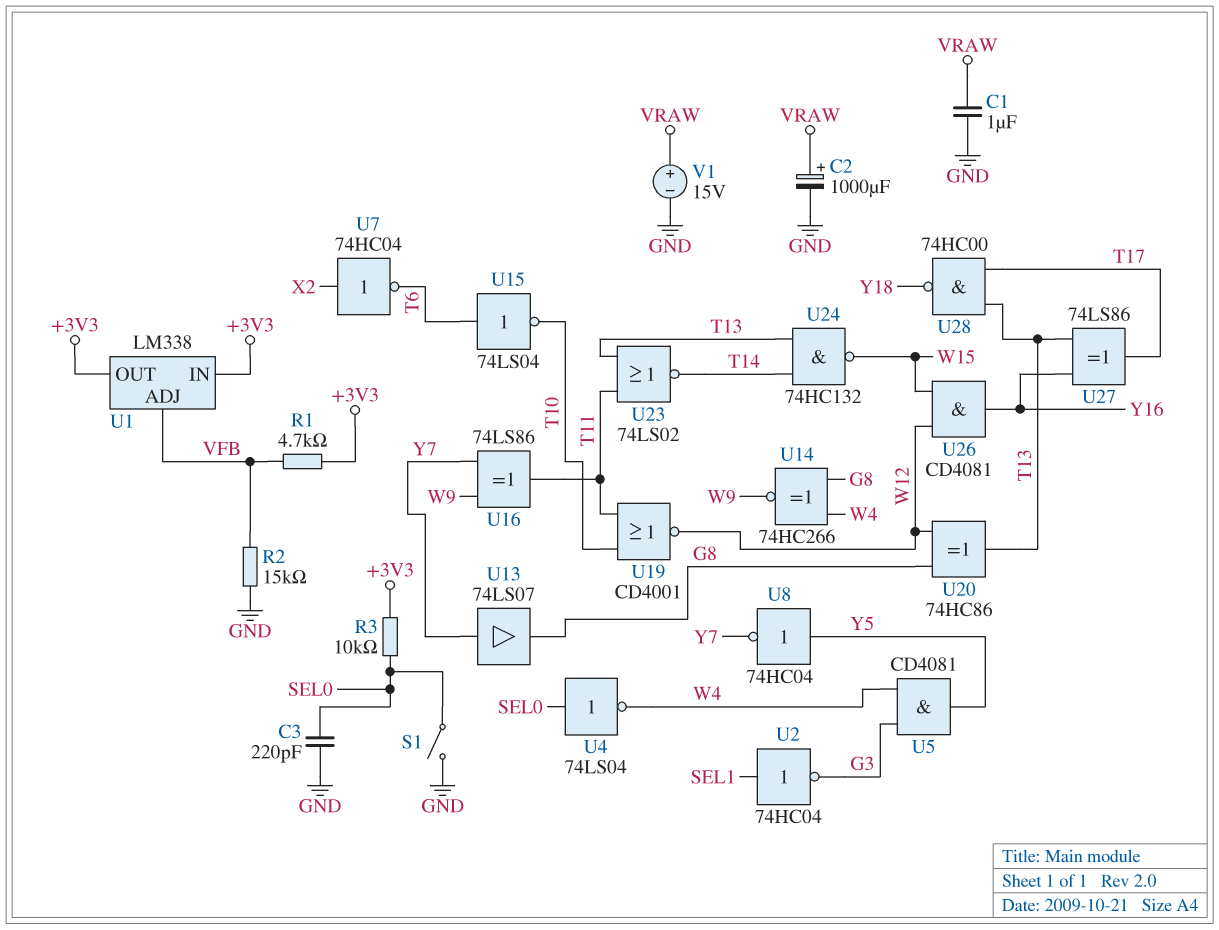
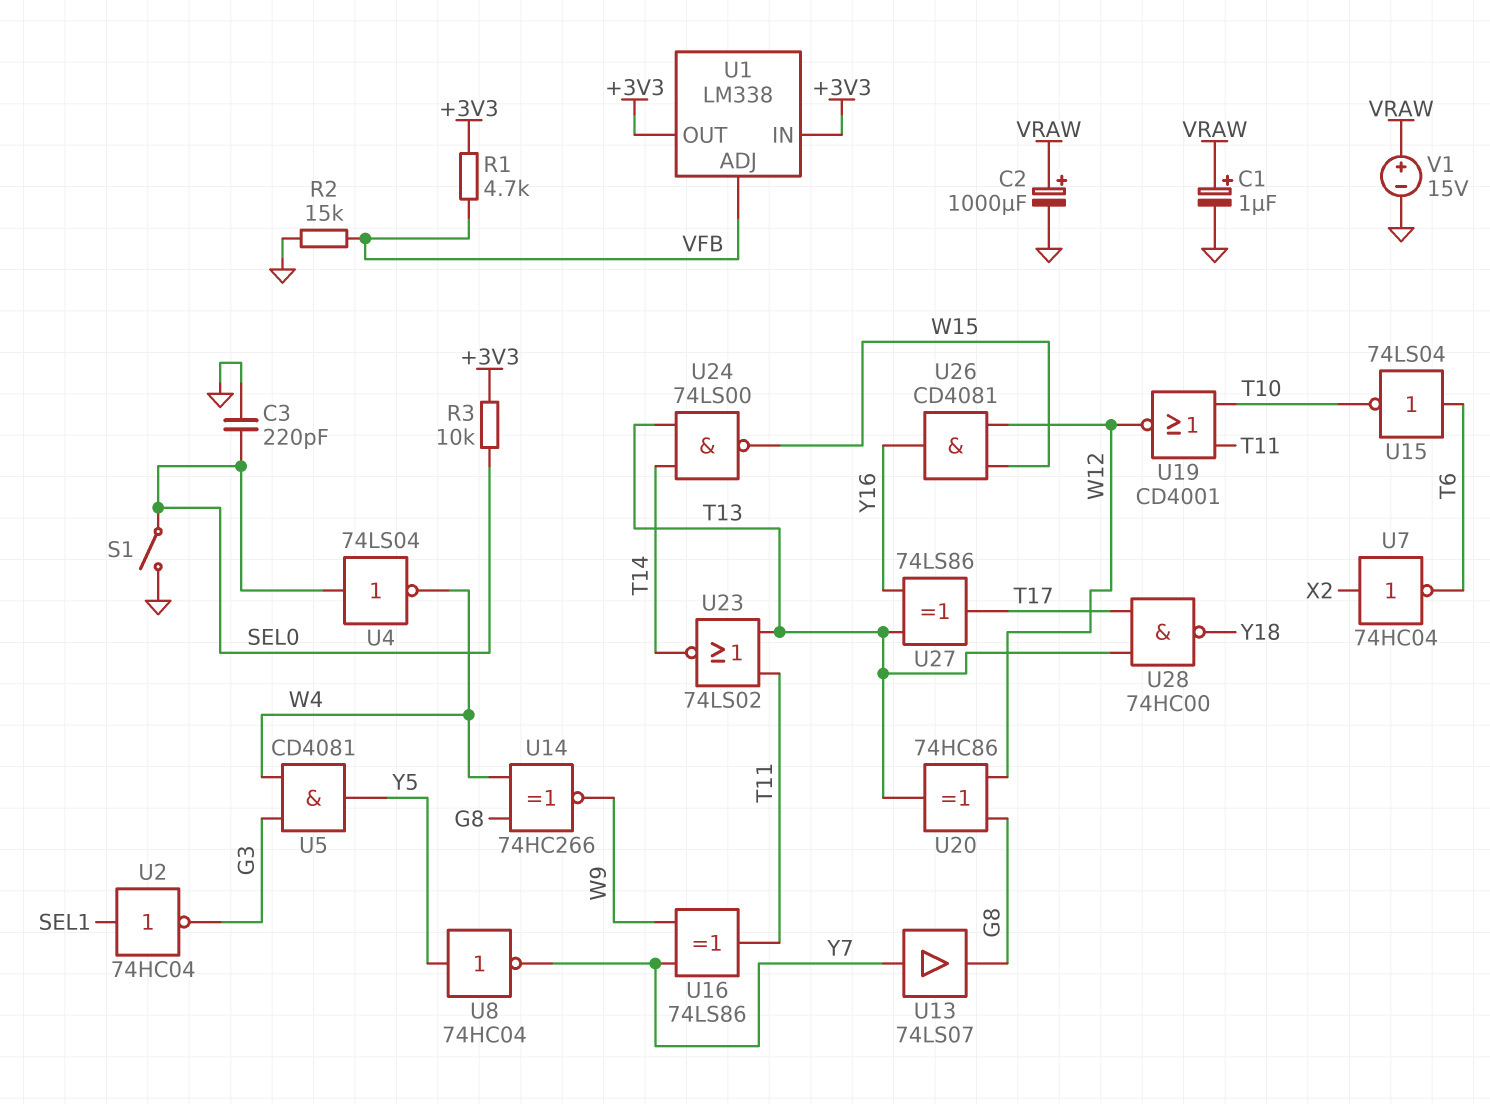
C1: 1uF (GND, VRAW) -> 1uF (plus VRAW, minus GND)
U24: NAND 74HC132 (in T13, in T14, out W15) -> NAND 74LS00 (in T13, in T14, out W15)

